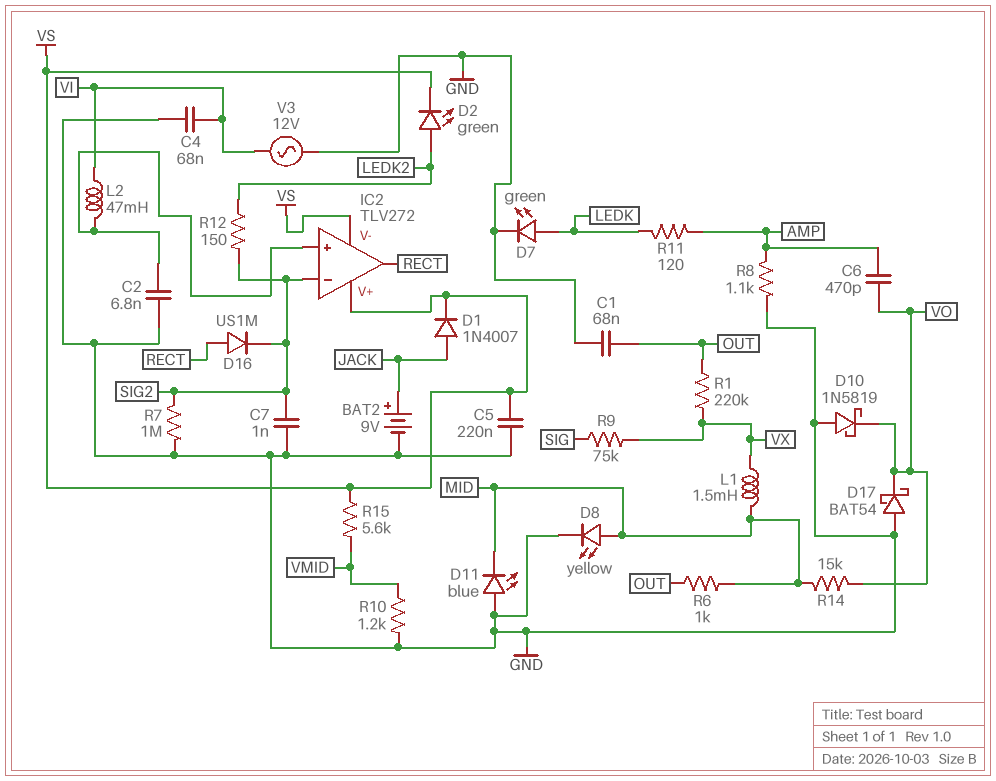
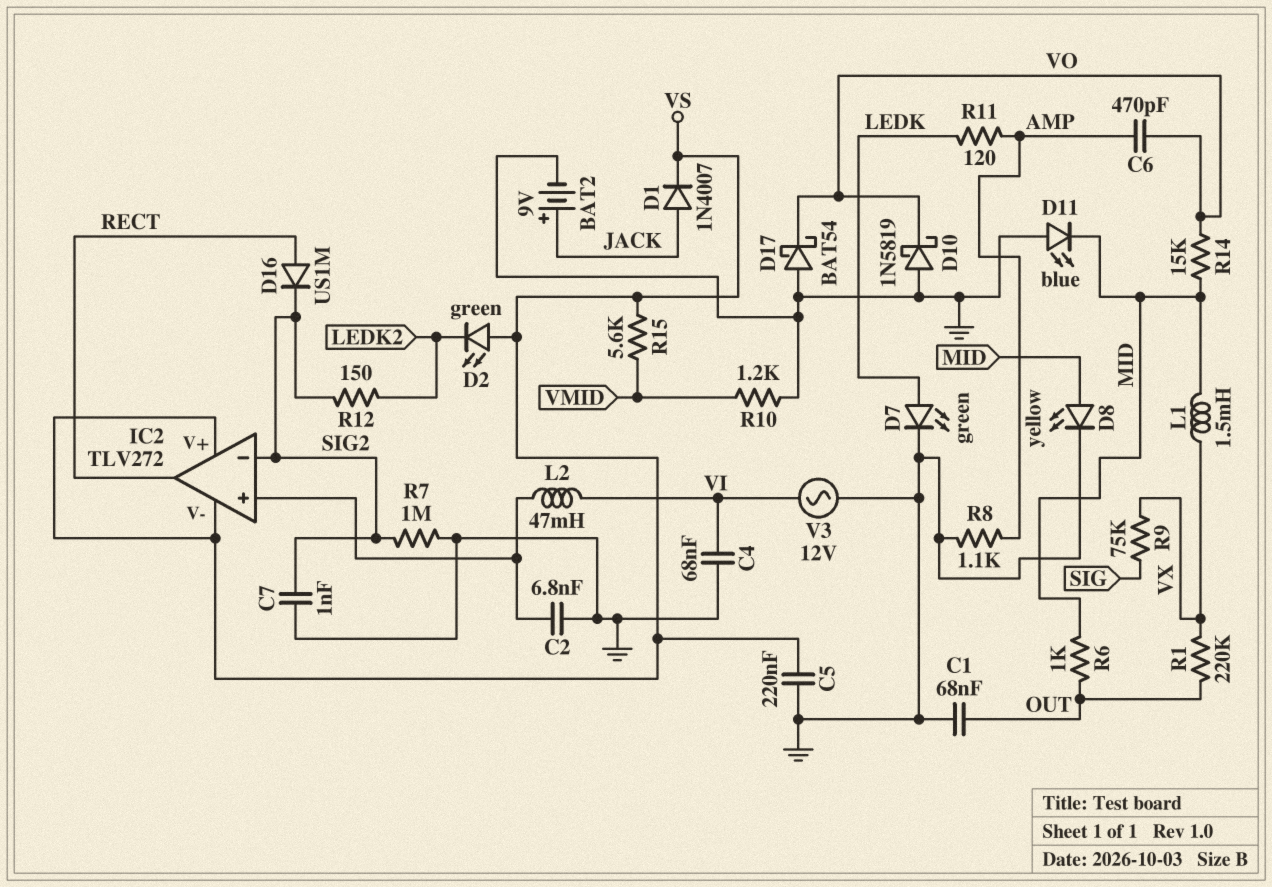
D2: LED green (A LEDK2, K VS) -> LED green (A VS, K LEDK2)

